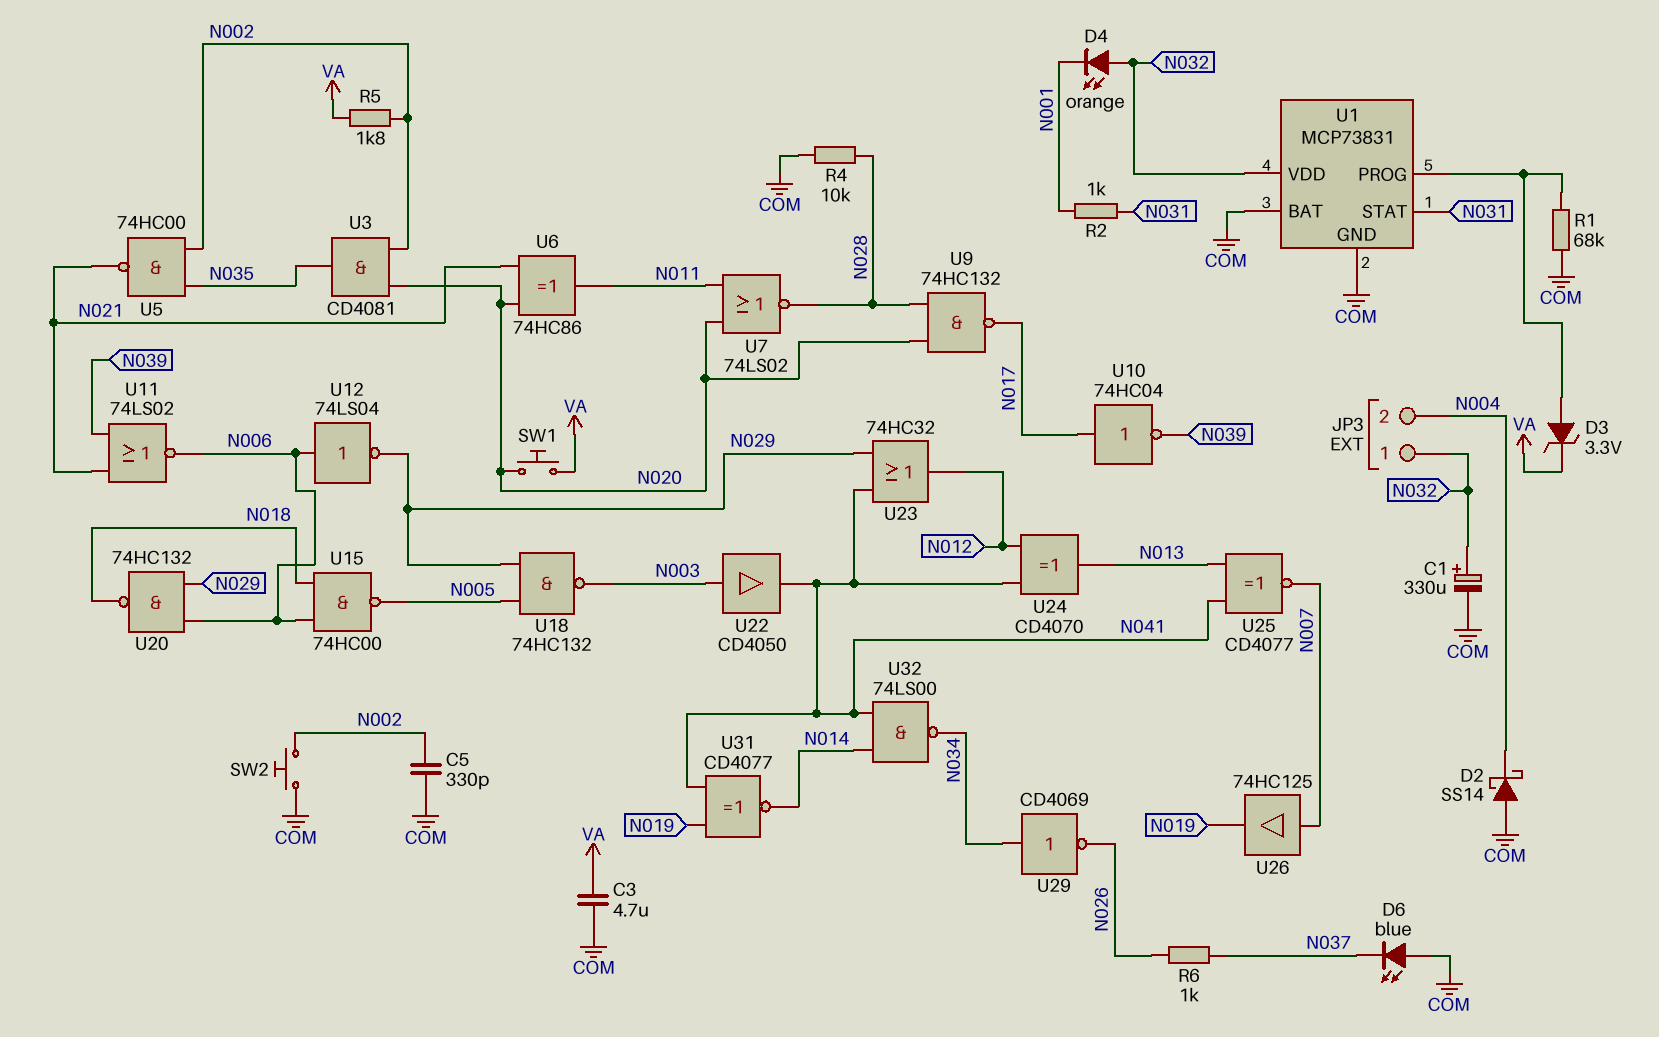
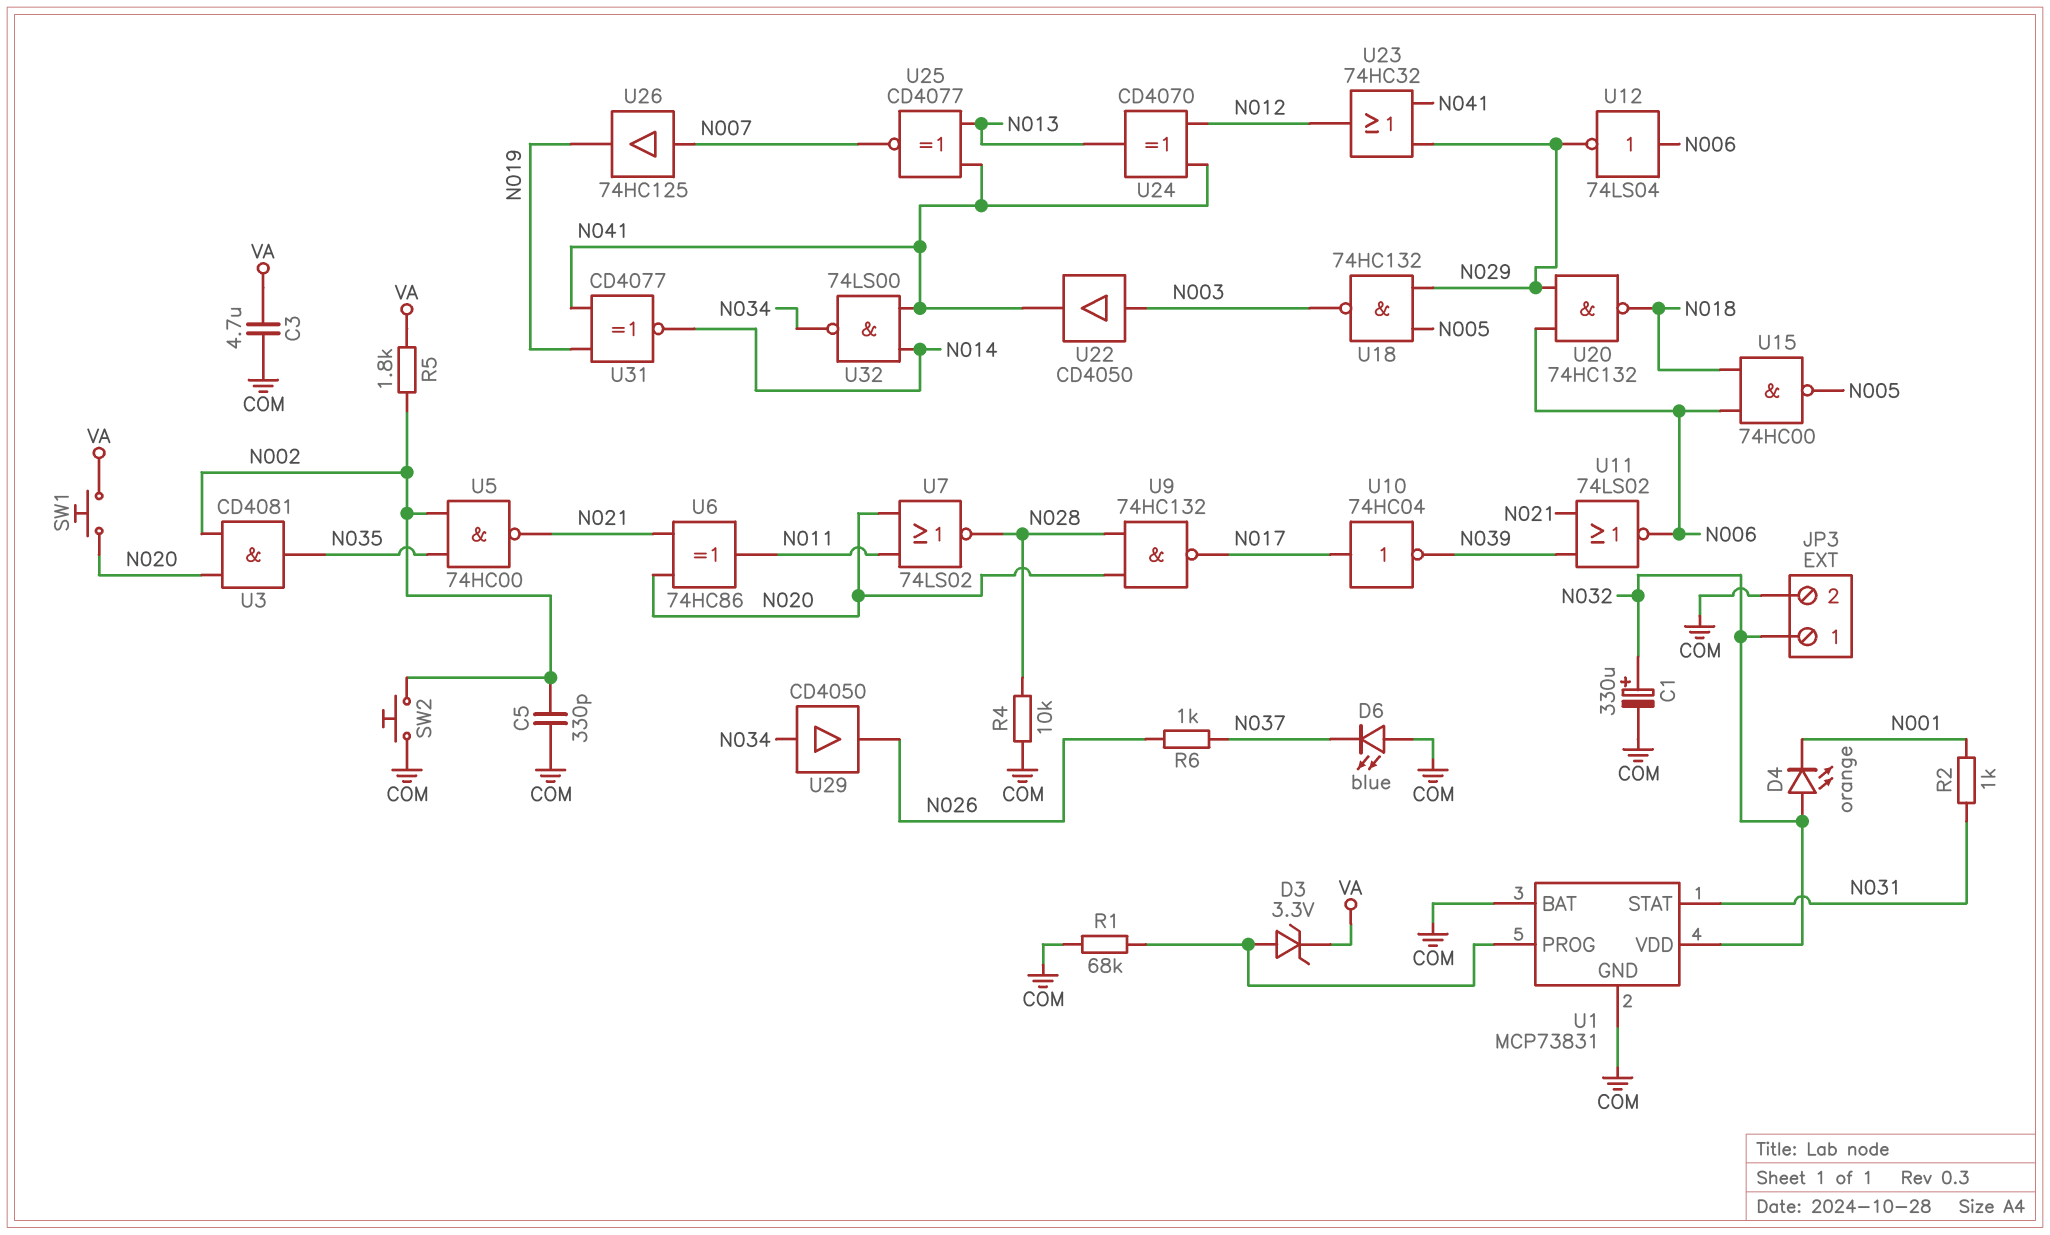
D2: schottky SS14 (A COM, K N004) -> none
JP3 pin 2: N004 -> COM
U29: NOT CD4069 (in N034, out N026) -> buffer CD4050 (in N034, out N026)

